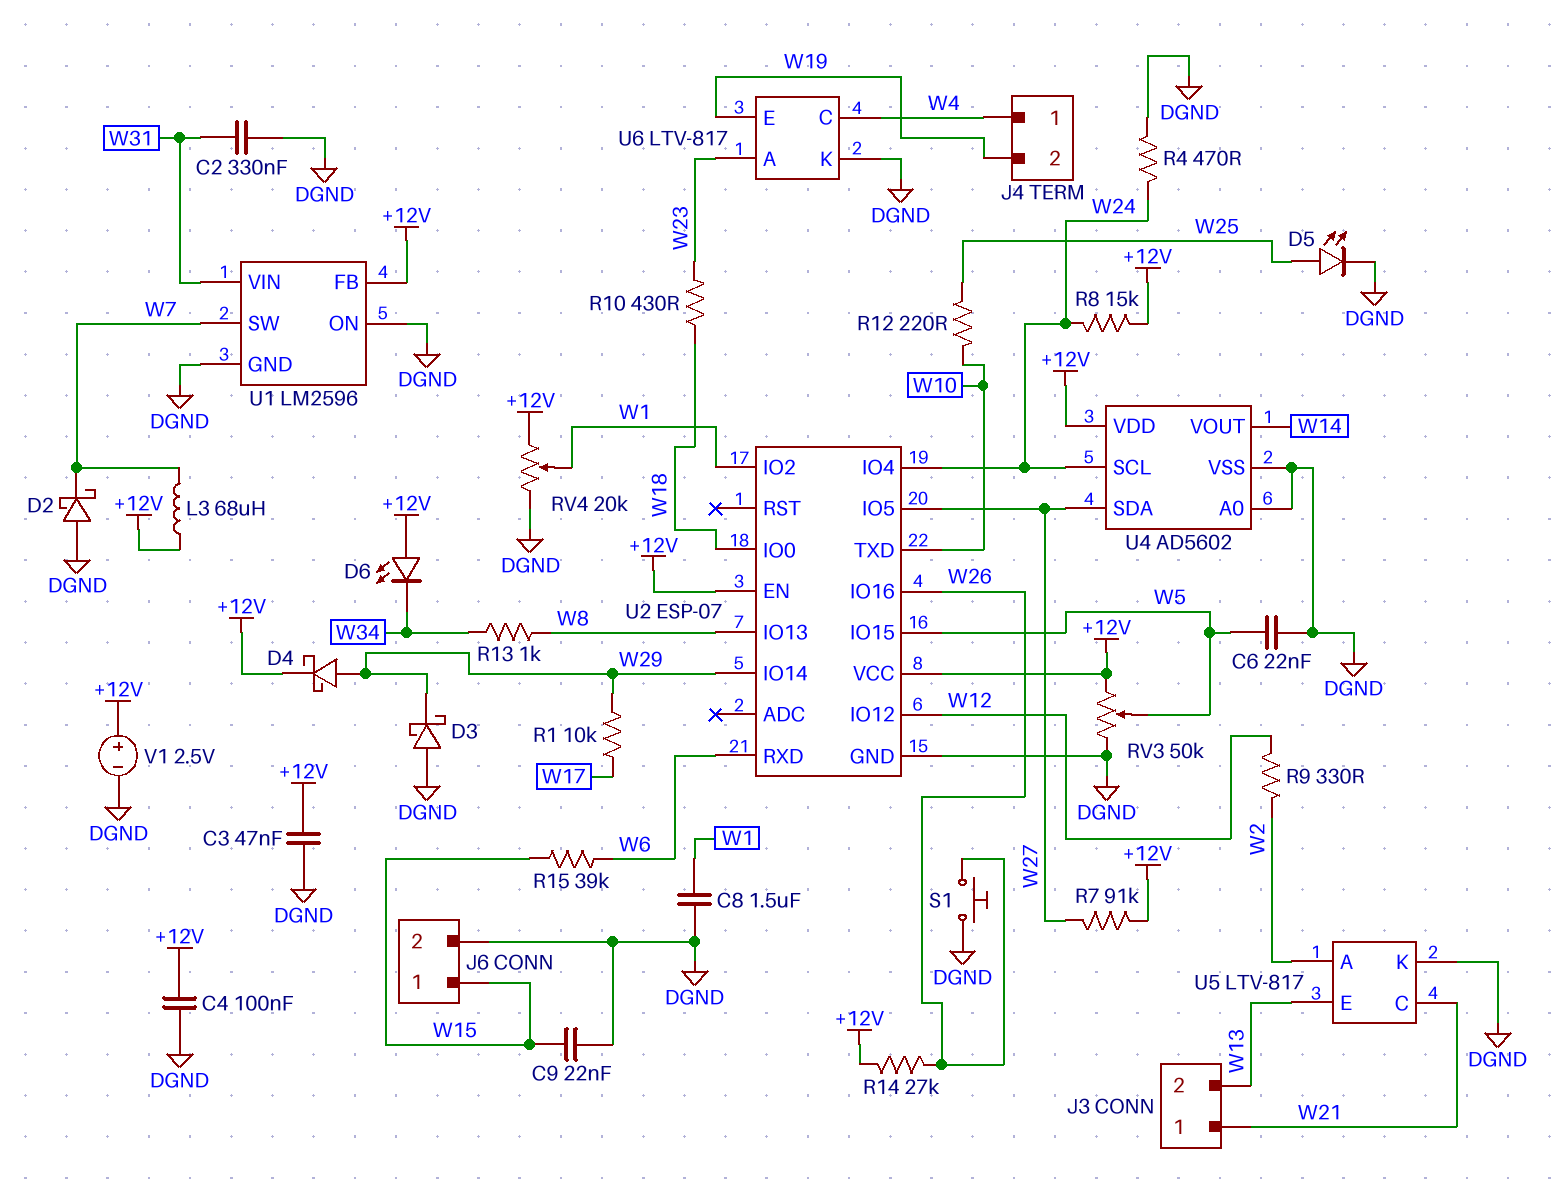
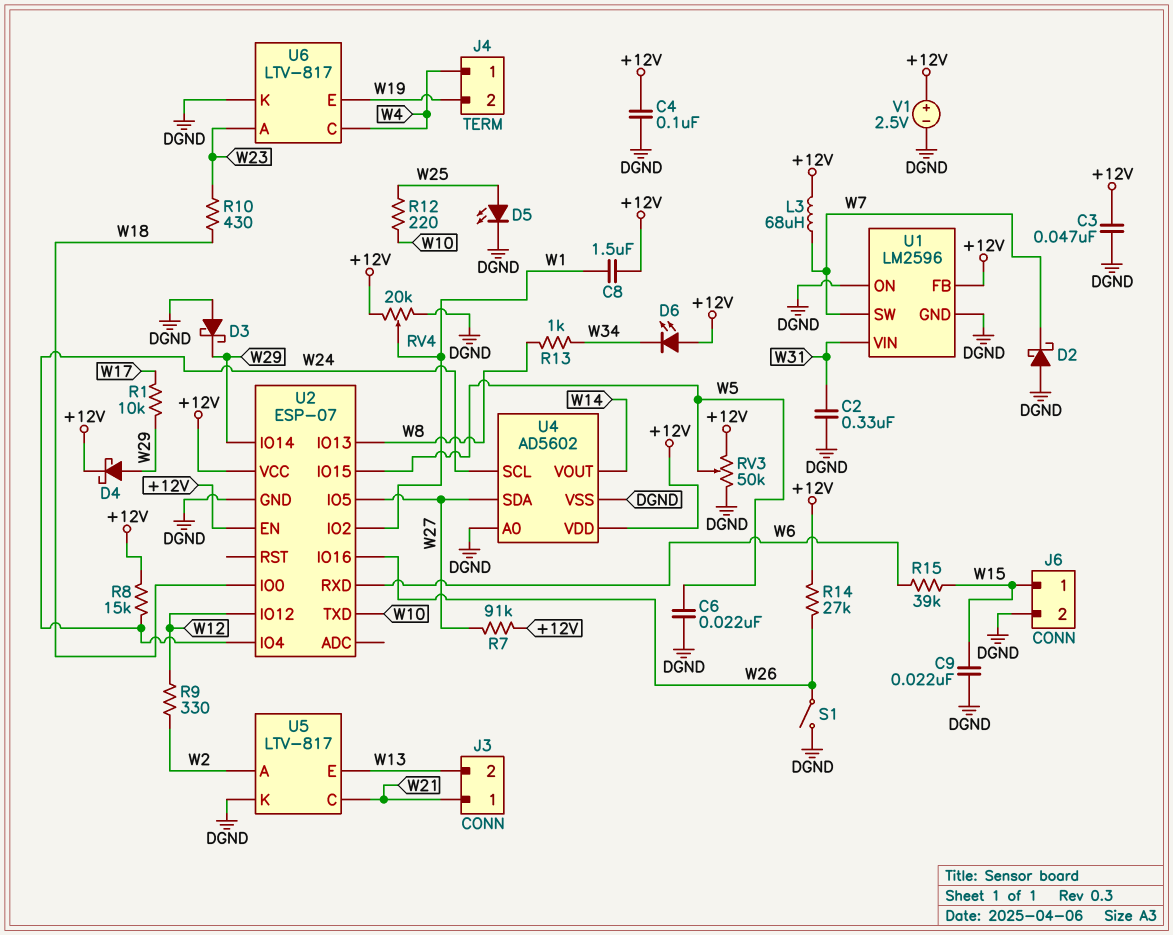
C8: 1.5uF (DGND, W1) -> 1.5uF (+12V, W1)
R4: 470 (DGND, W24) -> none
S1: button (DGND, W26) -> switch (DGND, W26)

